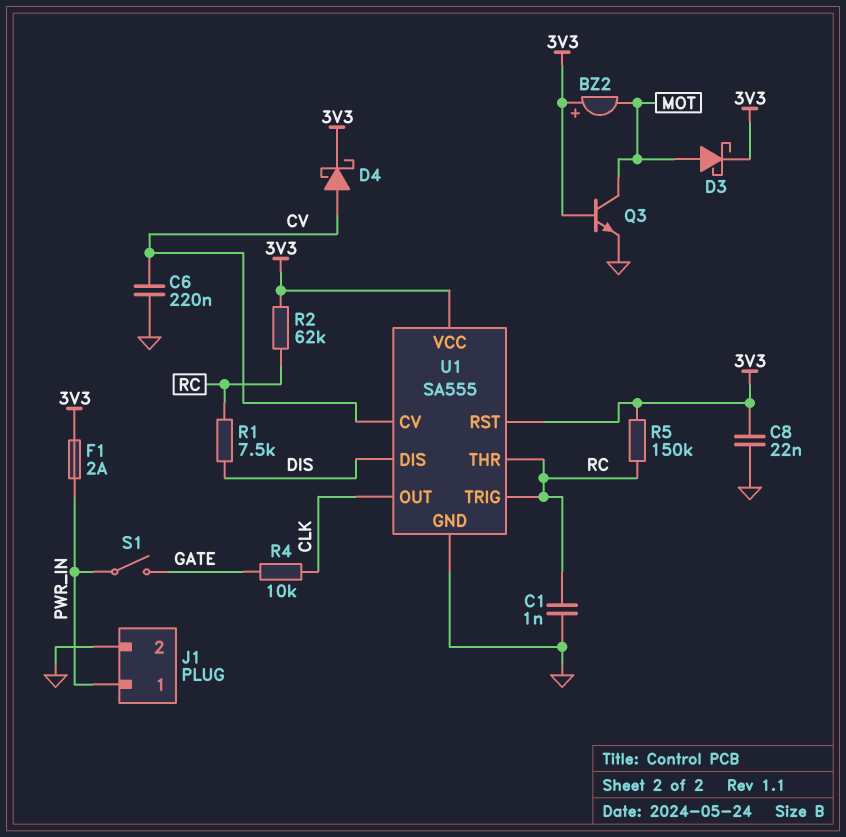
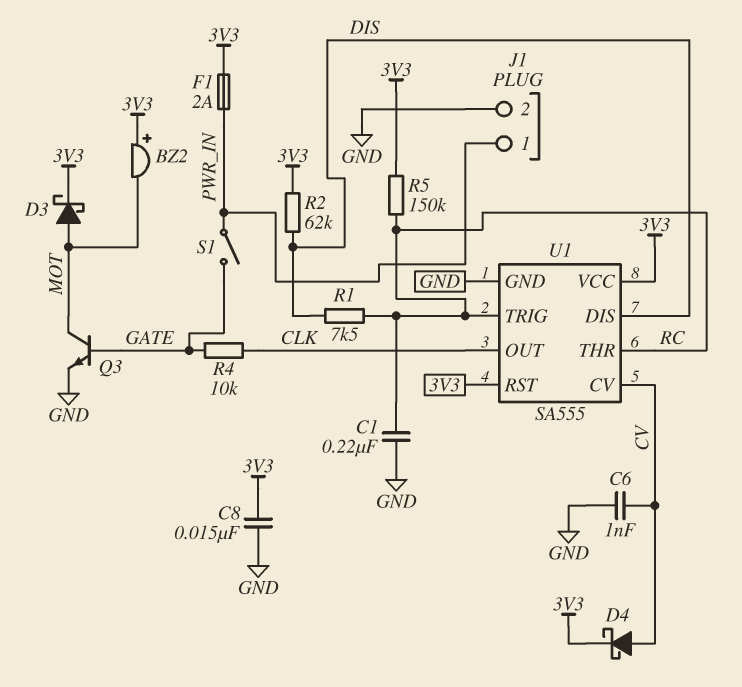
C1: 1nF (GND, RC) -> 220nF (GND, RC)
C6: 220nF (CV, GND) -> 1nF (CV, GND)
C8: 22nF (3V3, GND) -> 15nF (3V3, GND)
Q3: NPN (B 3V3, C MOT, E GND) -> NPN (B GATE, C MOT, E GND)
R2: 62k (3V3, RC) -> 62k (3V3, DIS)

